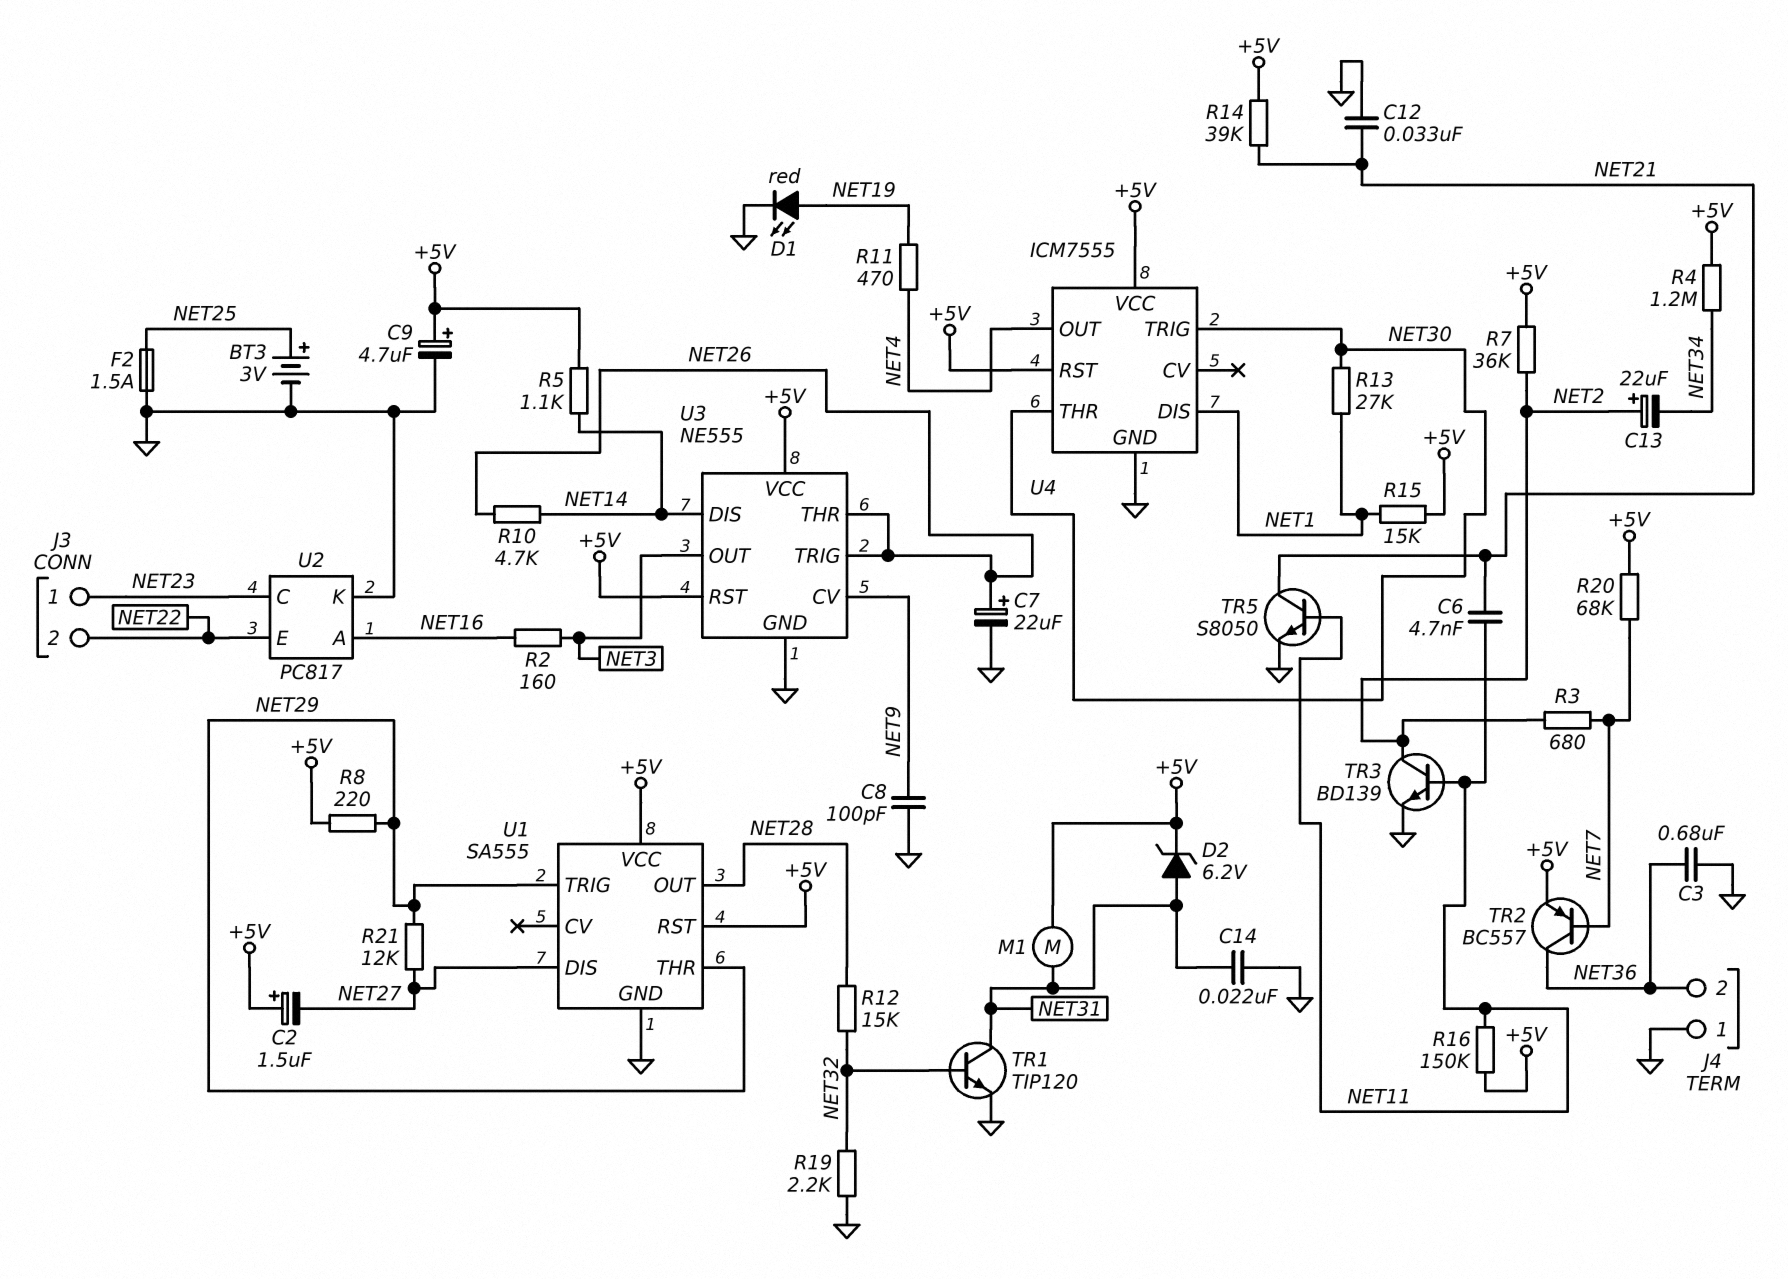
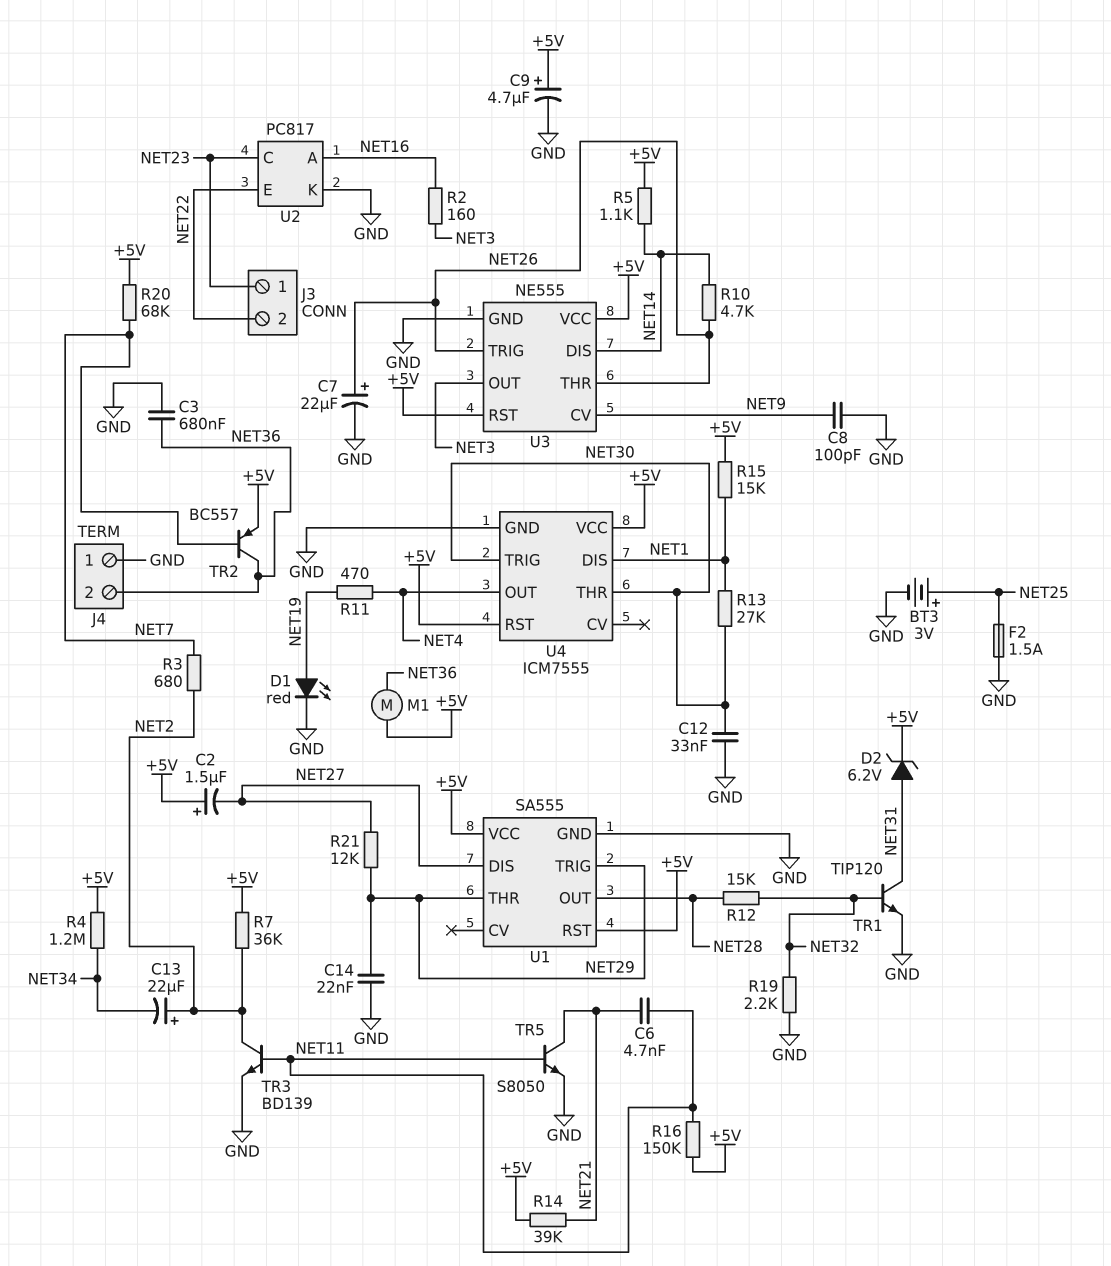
C12: 33nF (GND, NET21) -> 33nF (GND, NET30)
C14: 22nF (GND, NET31) -> 22nF (GND, NET29)
M1: motor (+5V, NET31) -> motor (+5V, NET36)
R8: 220 (+5V, NET29) -> none

